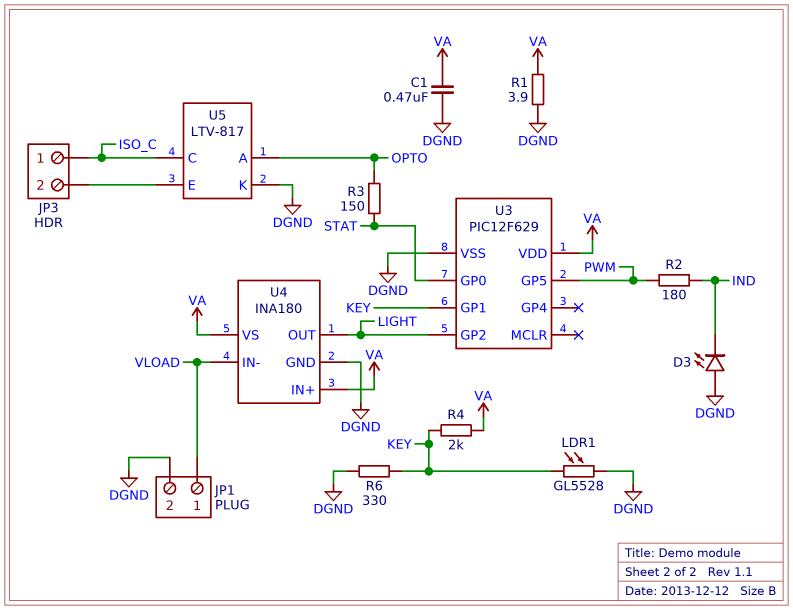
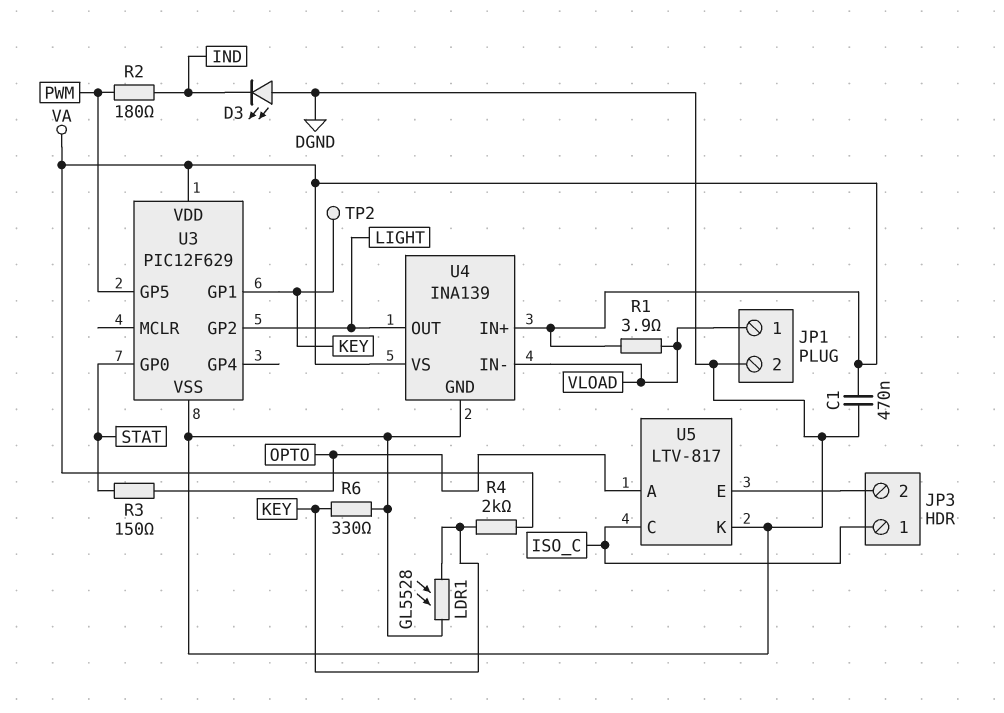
R1: 3.9 (DGND, VA) -> 3.9 (VA, VLOAD)
TP2: none -> test point (KEY)
U4: INA180 -> INA139

